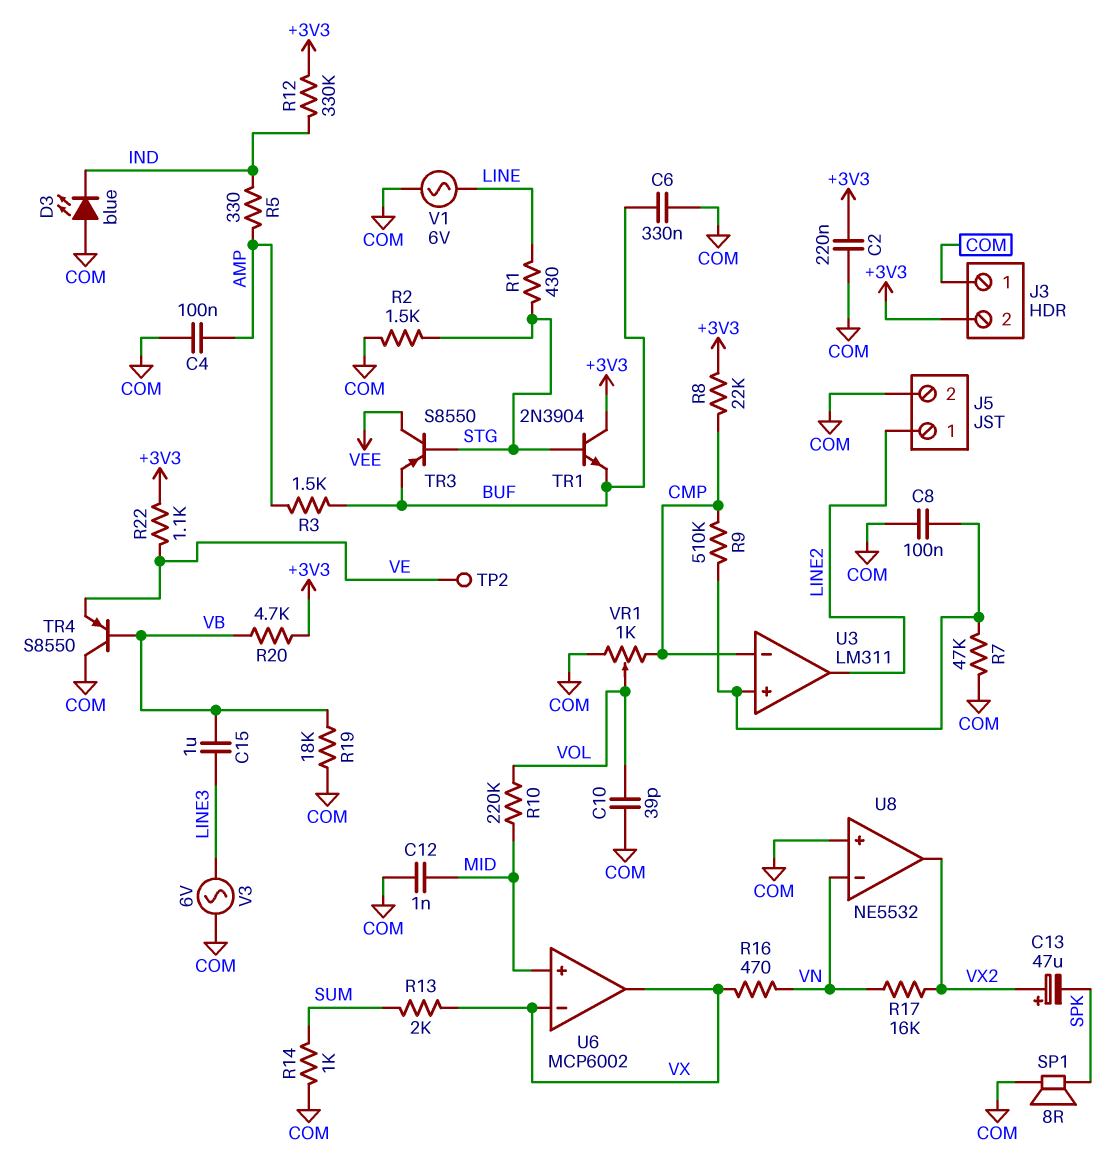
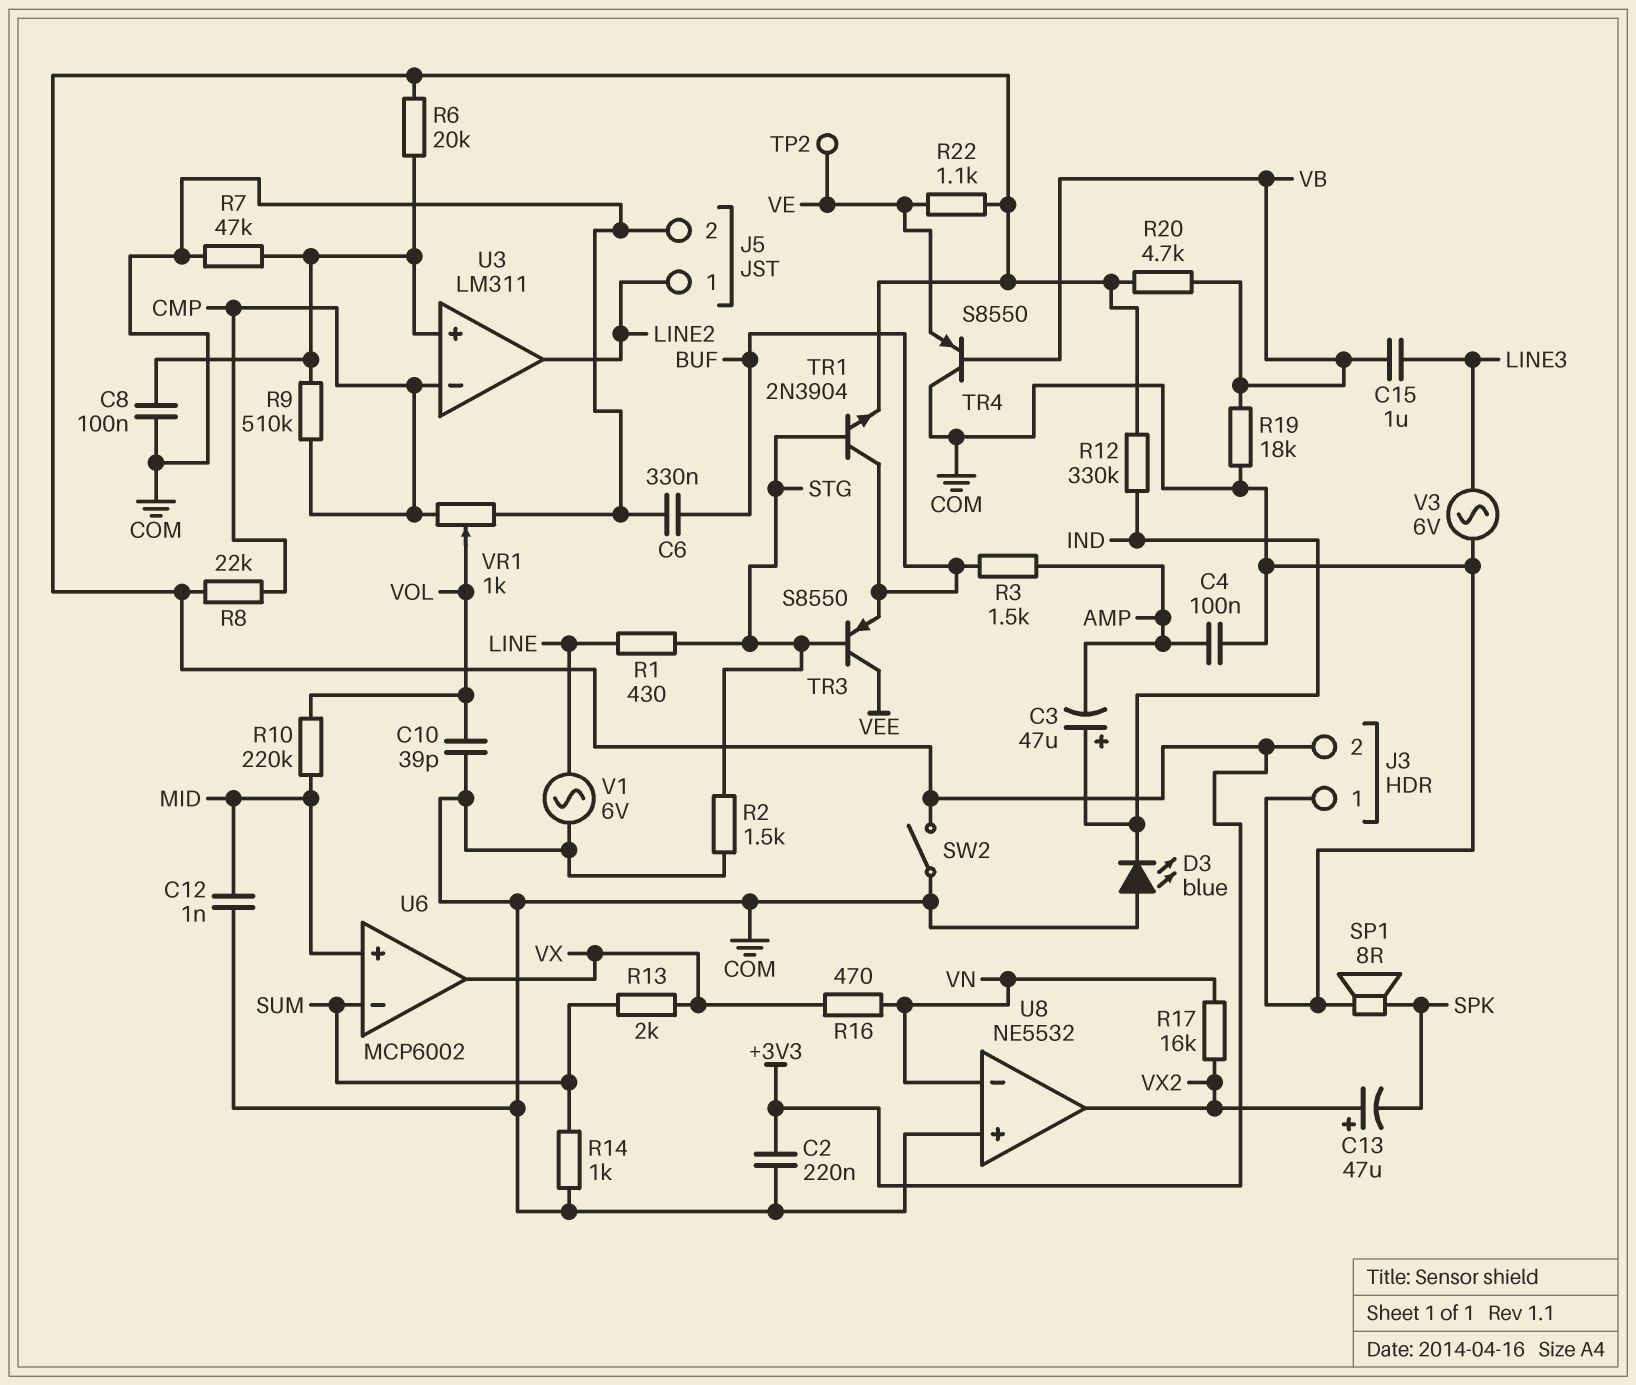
C3: none -> 47uF (plus IND, minus AMP)
R5: 330 (AMP, IND) -> none
R6: none -> 20k (+3V3, U3/in+)
SW2: none -> switch (+3V3, COM)
TR1: NPN 2N3904 (B STG, C +3V3, E BUF) -> NPN 2N3904 (B STG, C BUF, E +3V3)
U6 pin in-: VX -> SUM

